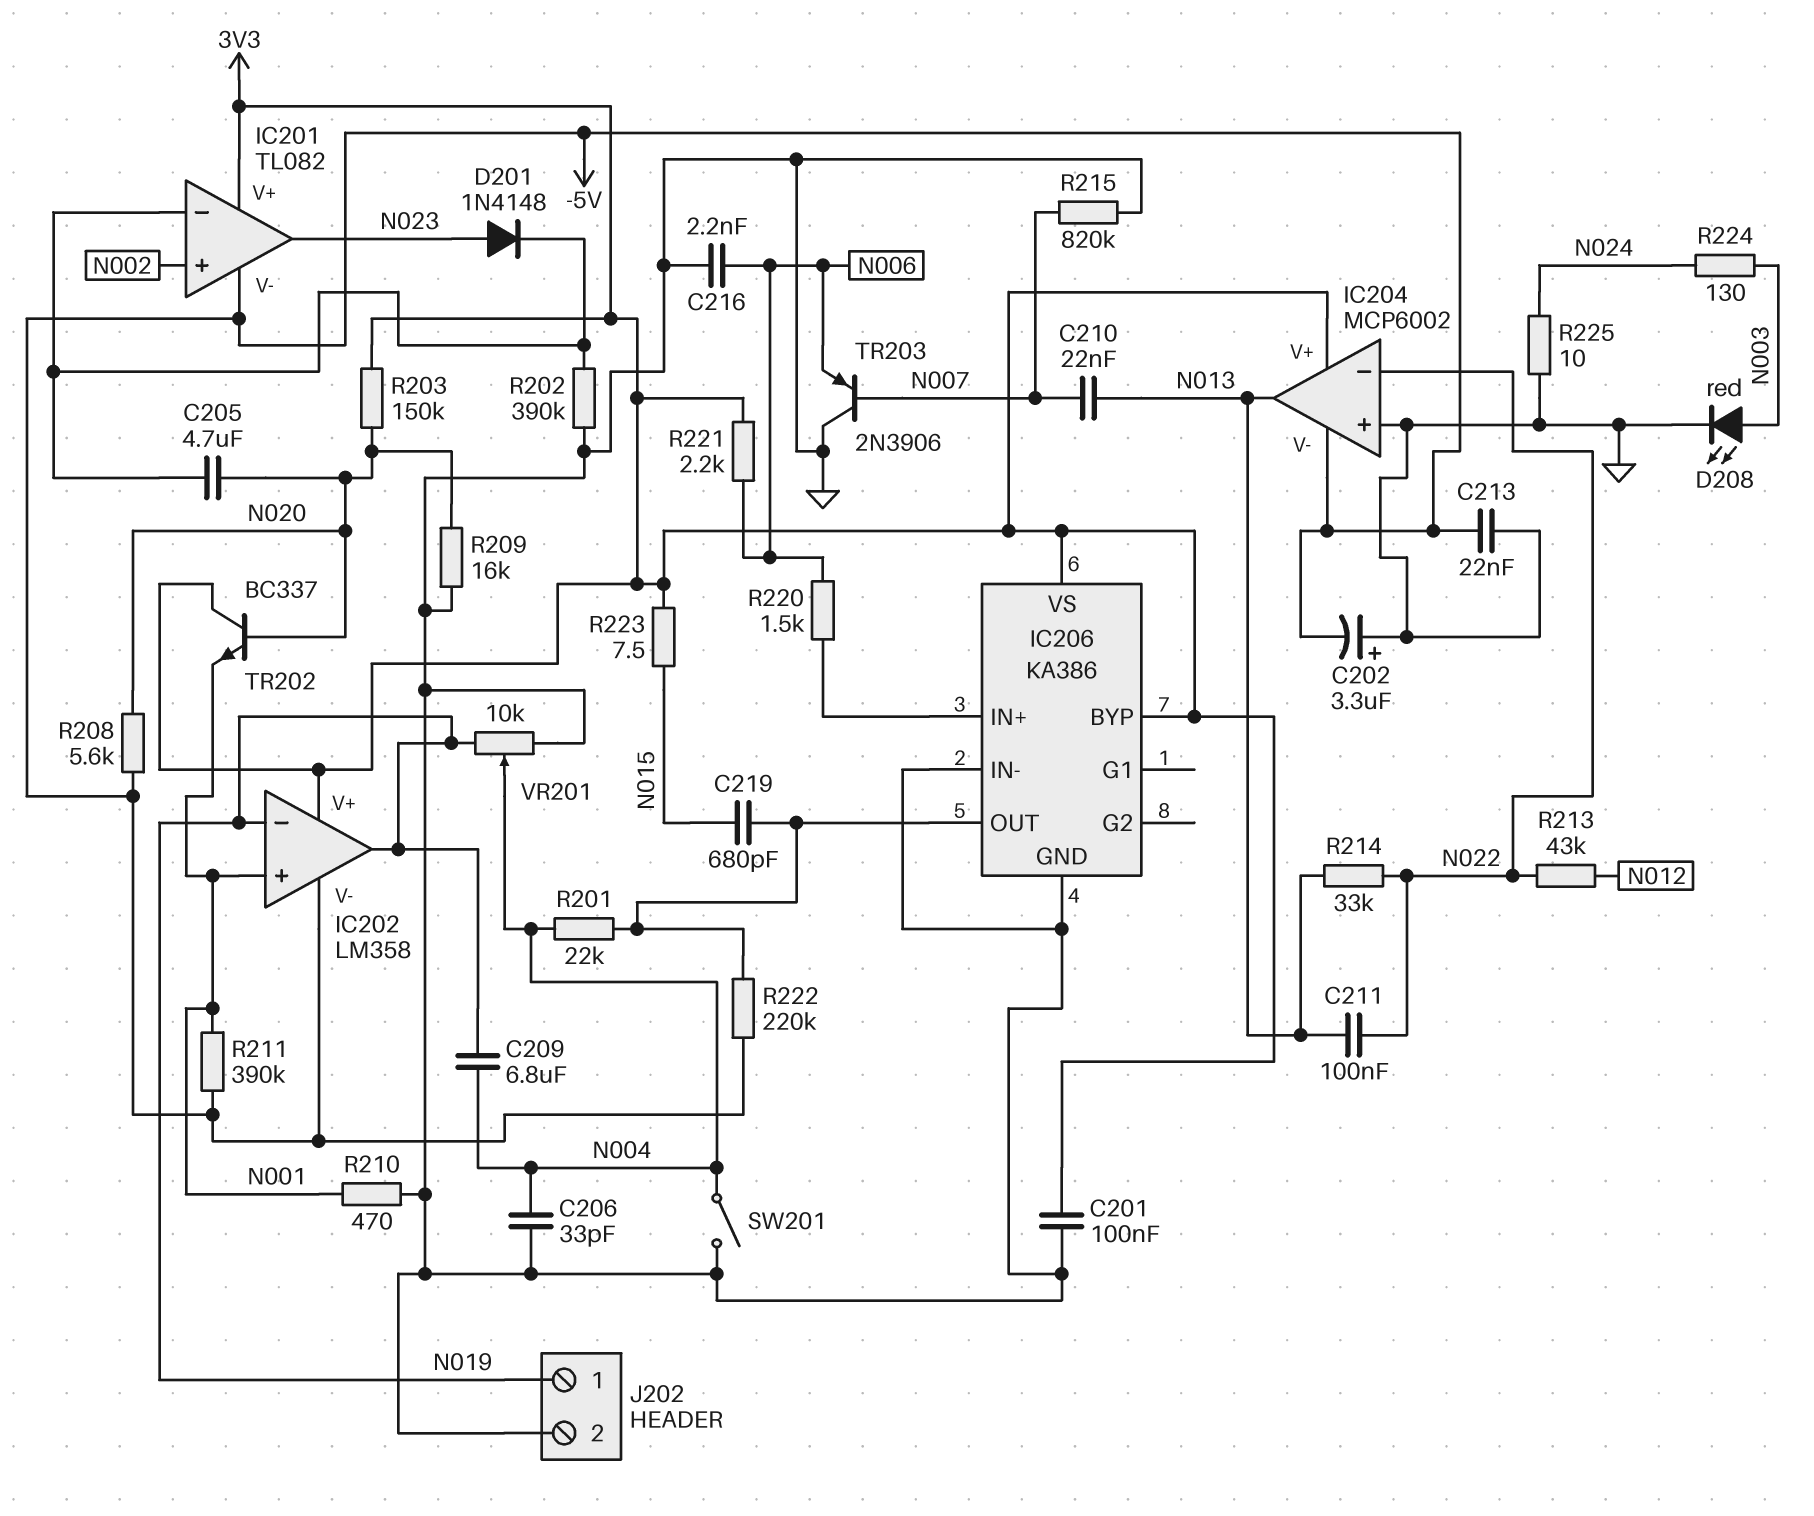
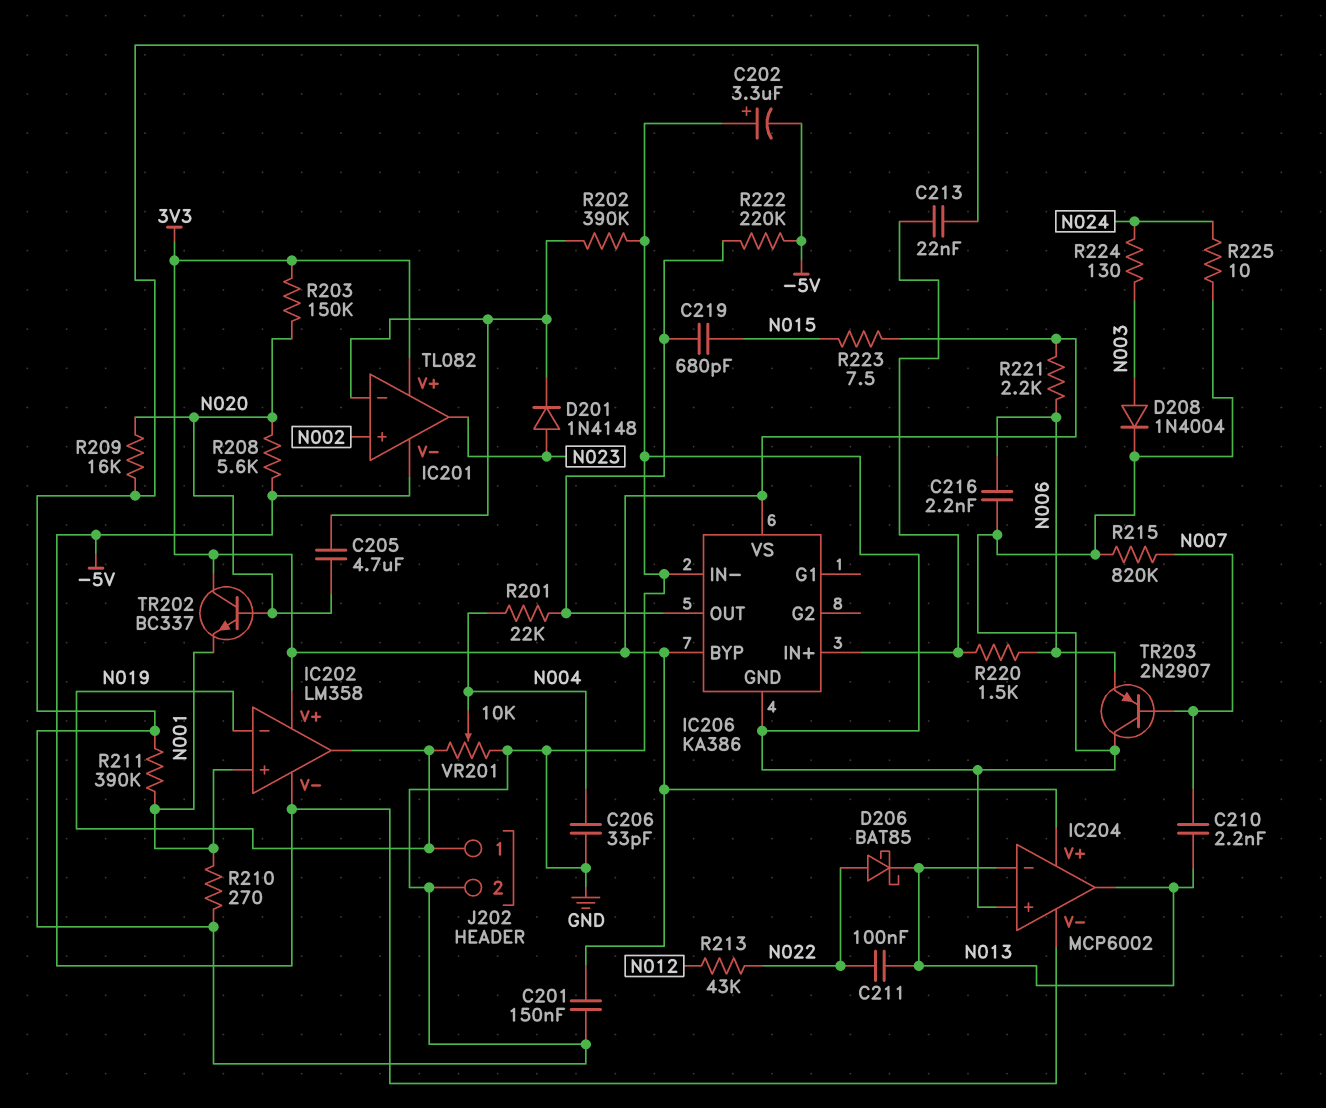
C201: 100nF (3V3, GND) -> 150nF (3V3, GND)
C209: 6.8uF (N004, N019) -> none
C210: 22nF (N007, N013) -> 2.2nF (N007, N013)
C213: 22nF (-5V, GND) -> 22nF (GND, IC206/IN+)
D206: none -> schottky BAT85 (A N022, K N013)
D208: LED red (A N003, K GND) -> diode 1N4004 (A N003, K GND)
IC204 pin in-: N022 -> N013
R210: 470 (GND, N001) -> 270 (GND, N001)
R211: 390k (-5V, N001) -> 390k (GND, N001)
R214: 33k (N013, N022) -> none
SW201: switch (GND, N004) -> none
TR203: PNP 2N3906 (B N007, C GND, E N006) -> PNP 2N2907 (B N007, C GND, E N006)

